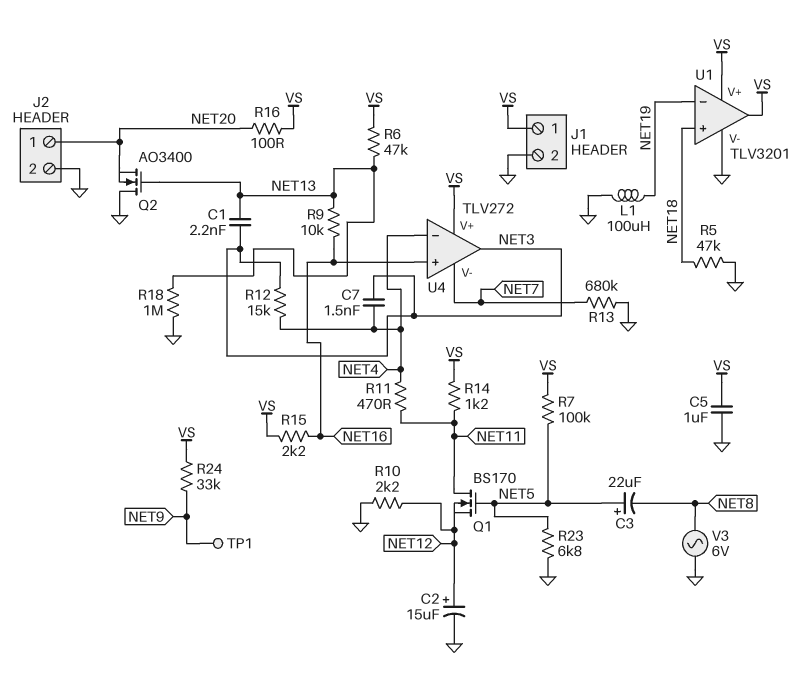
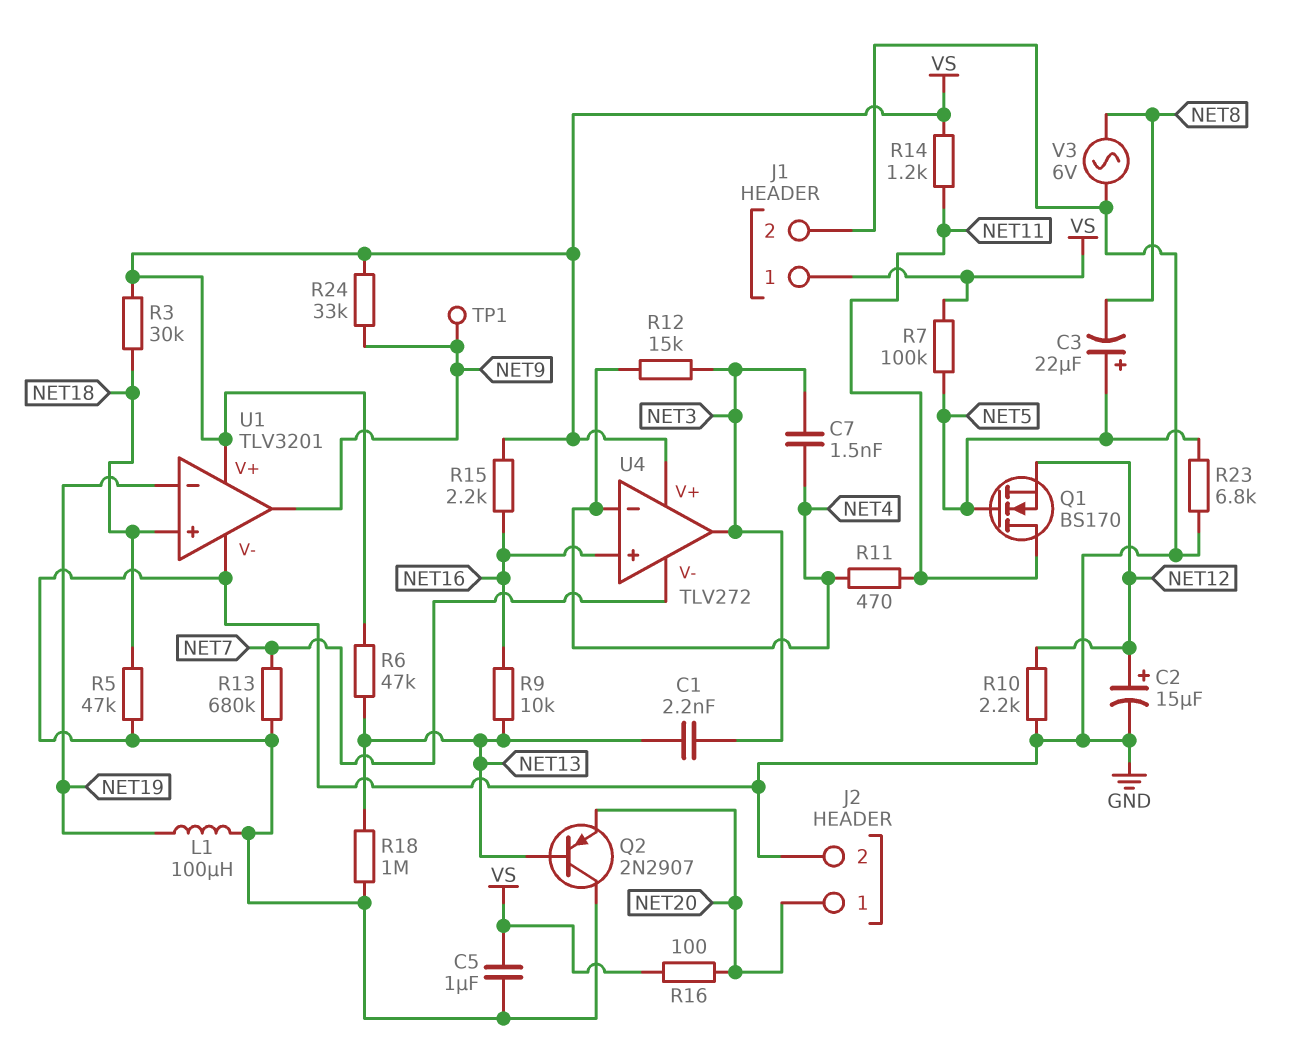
Q2: NMOS AO3400 (G NET13, D GND, S NET20) -> PNP 2N2907 (B NET13, C GND, E NET20)
R3: none -> 30k (NET18, VS)
U1 pin out: VS -> NET9

